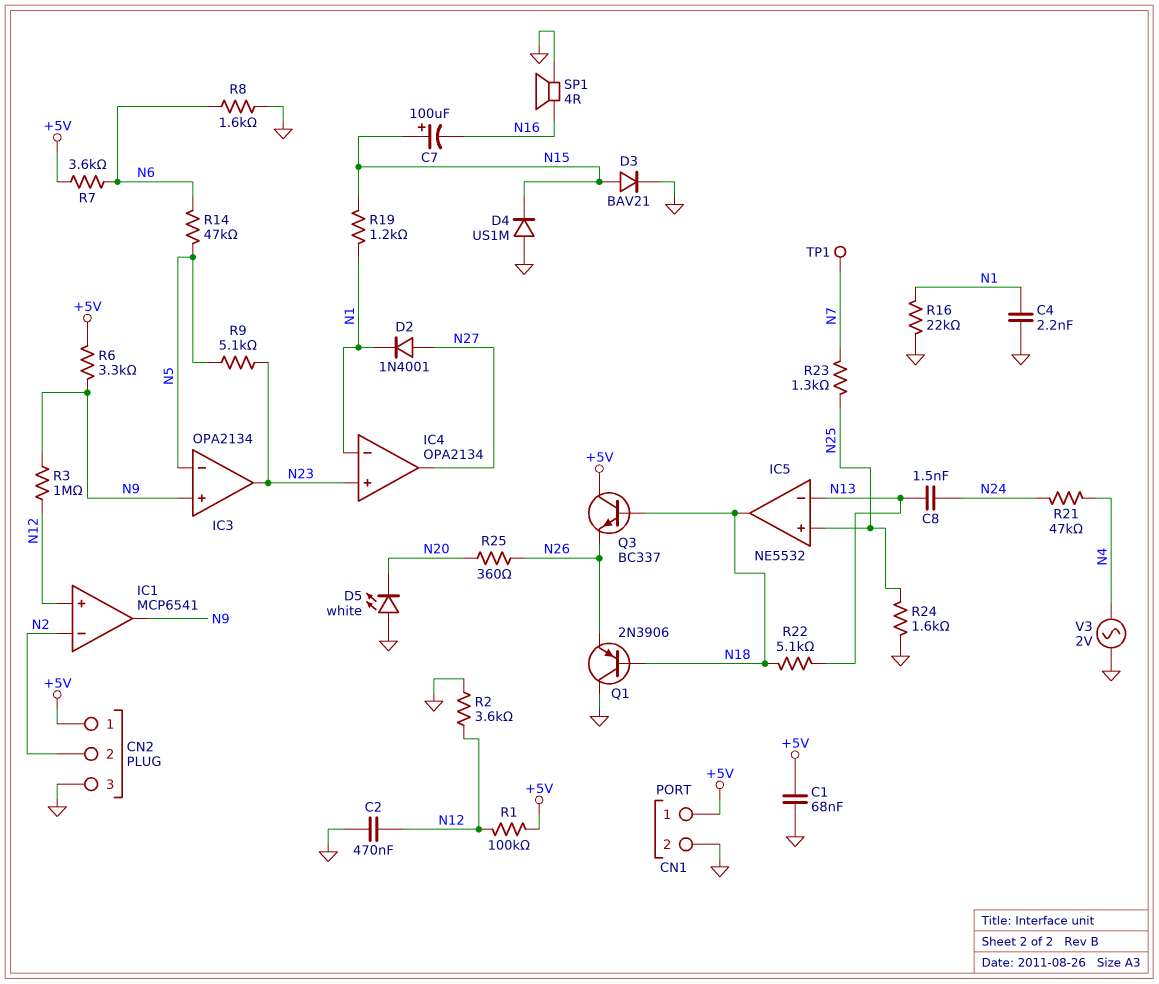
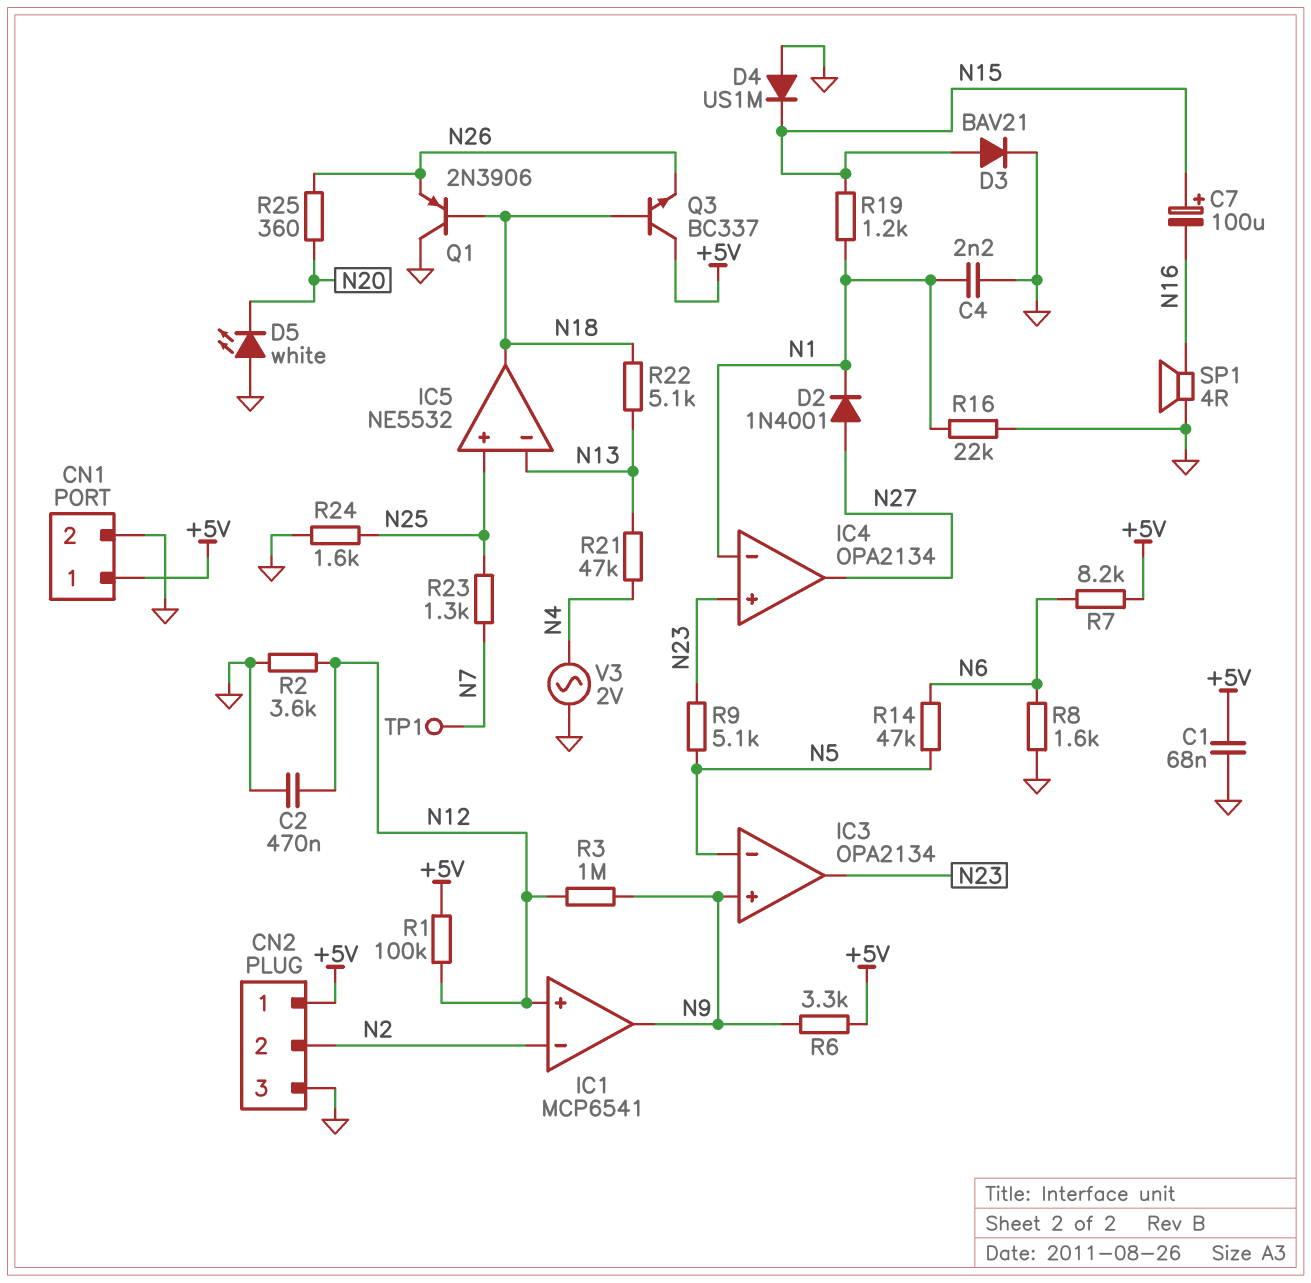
C8: 1.5nF (N13, N24) -> none
R7: 3.6k (+5V, N6) -> 8.2k (+5V, N6)
R21: 47k (N4, N24) -> 47k (N4, N13)

